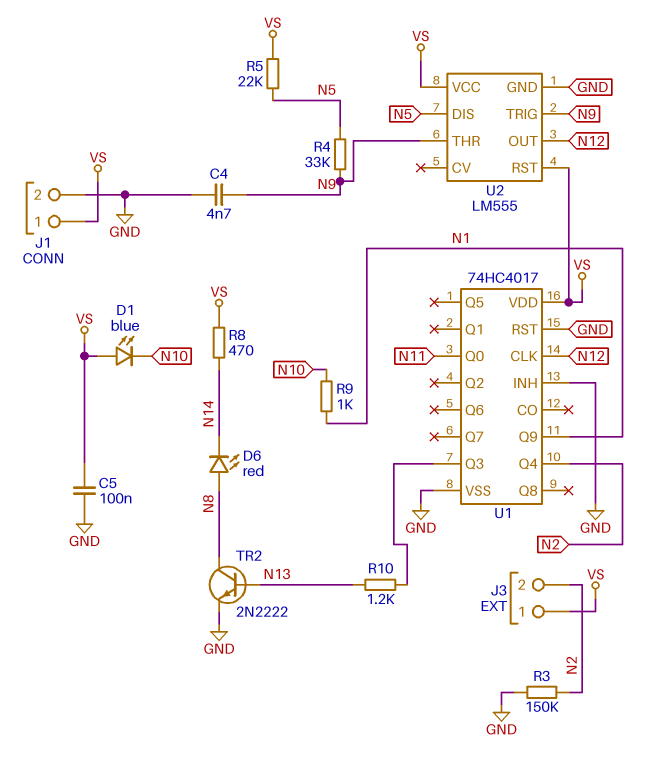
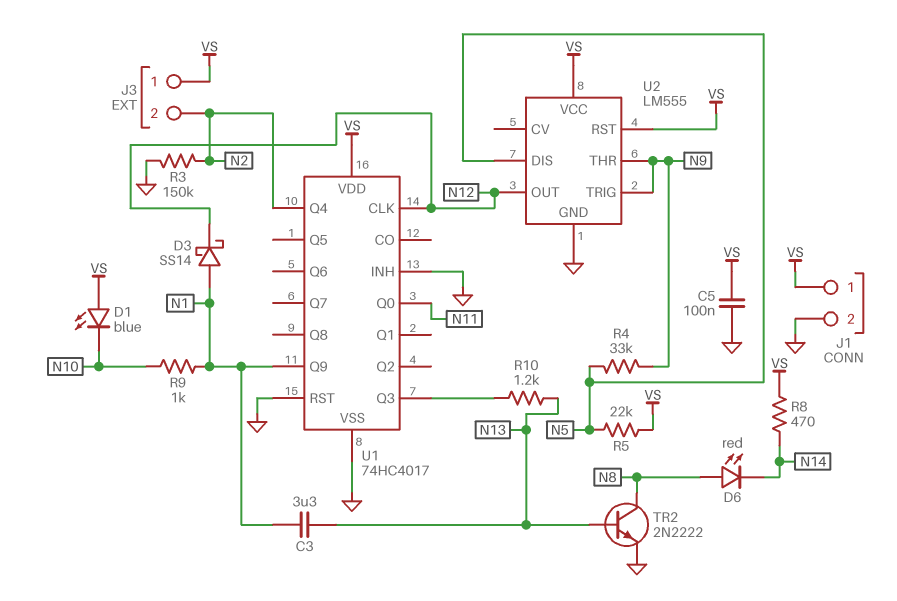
C3: none -> 3.3uF (N1, N13)
C4: 4.7nF (GND, N9) -> none
D3: none -> schottky SS14 (A N1, K N12)

